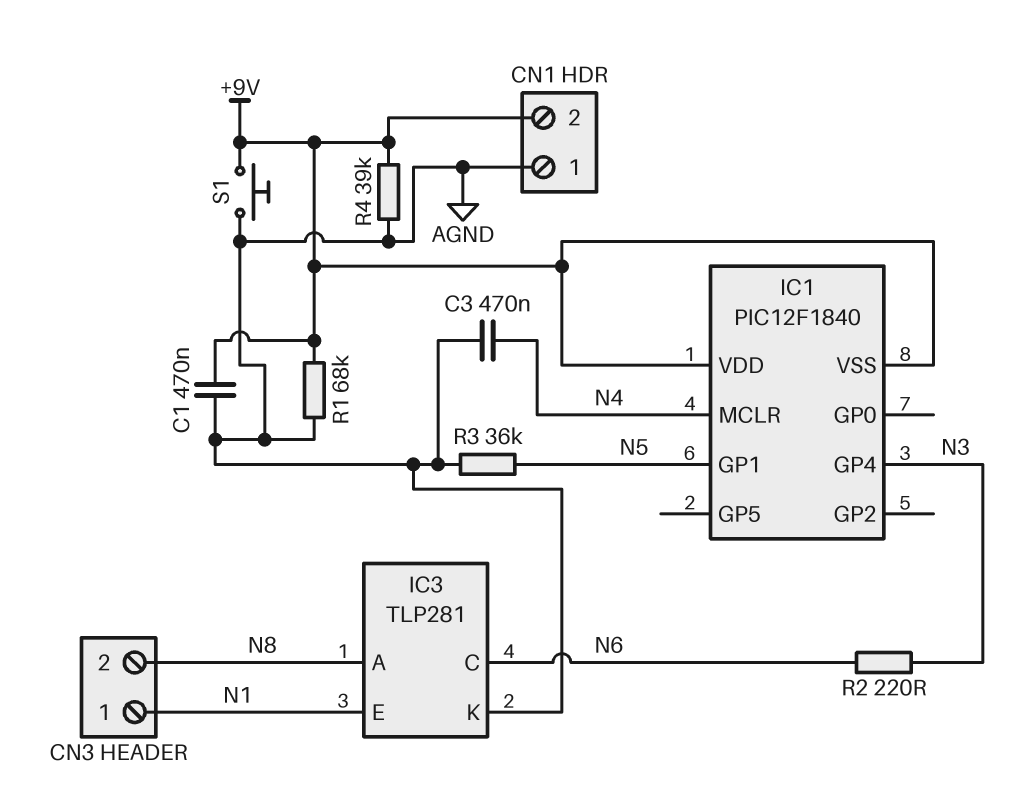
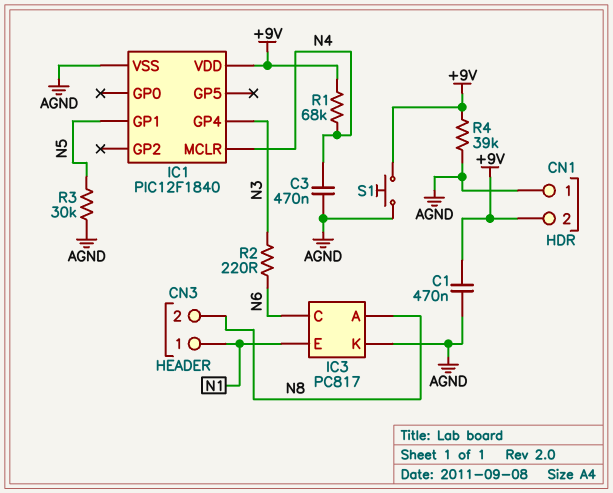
IC1 pin VSS: +9V -> AGND
IC3: TLP281 -> PC817
R1: 68k (+9V, AGND) -> 68k (+9V, N4)
R3: 36k (AGND, N5) -> 30k (AGND, N5)

